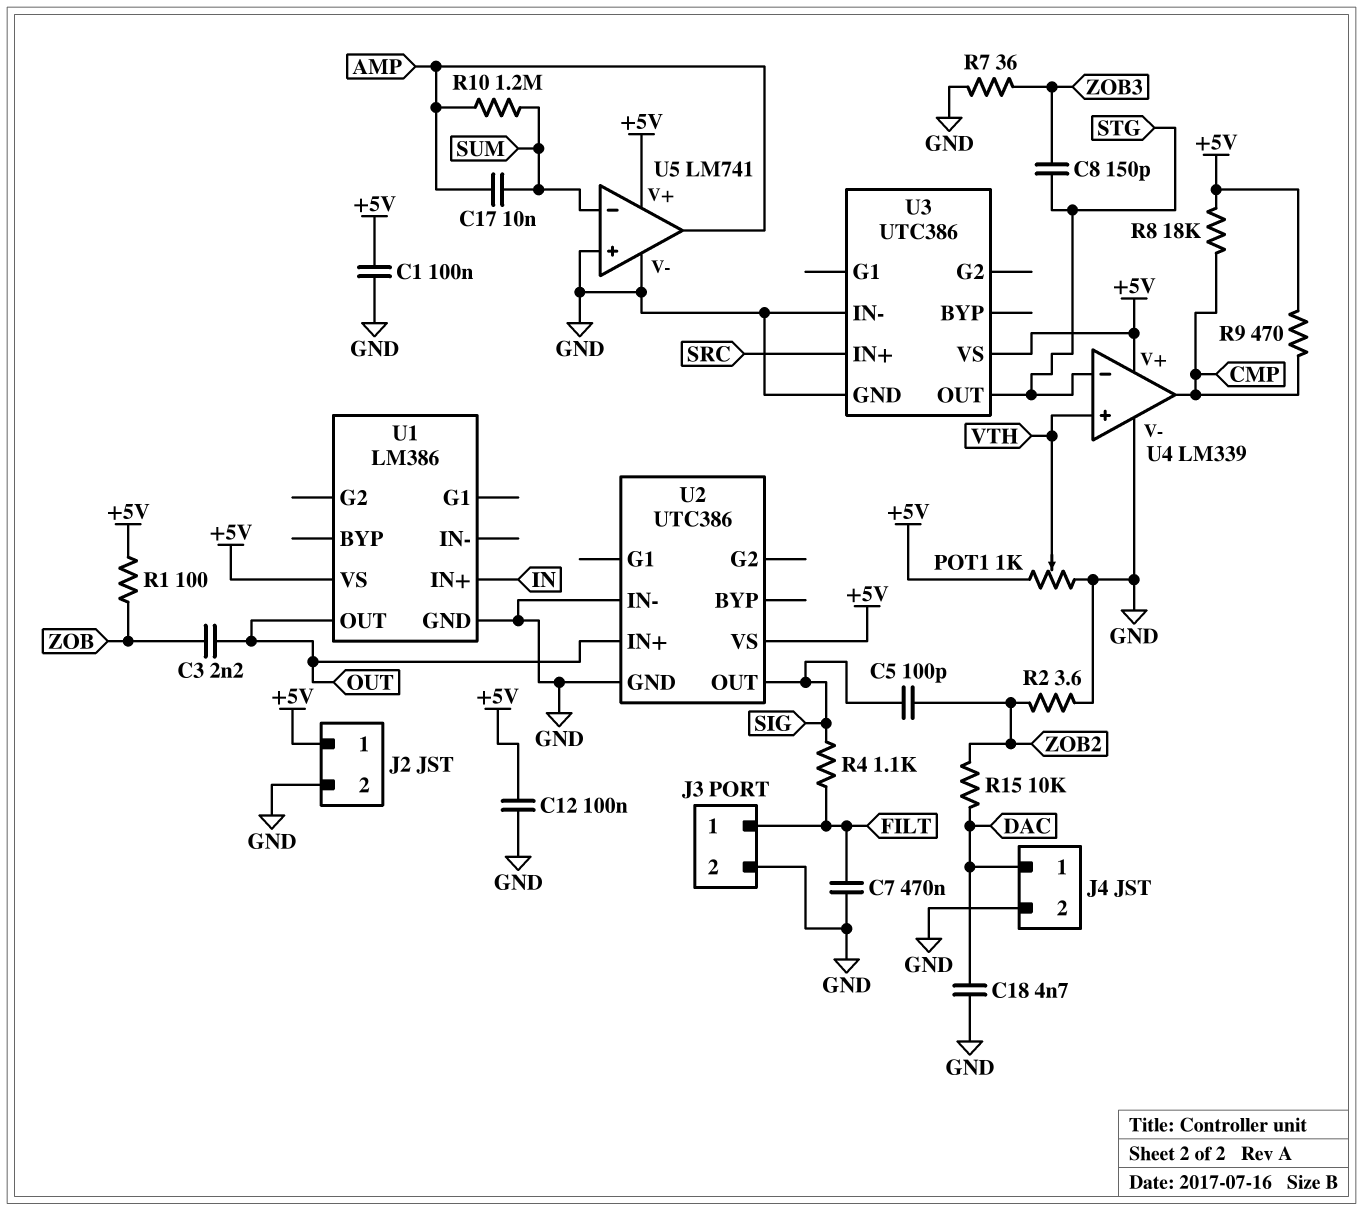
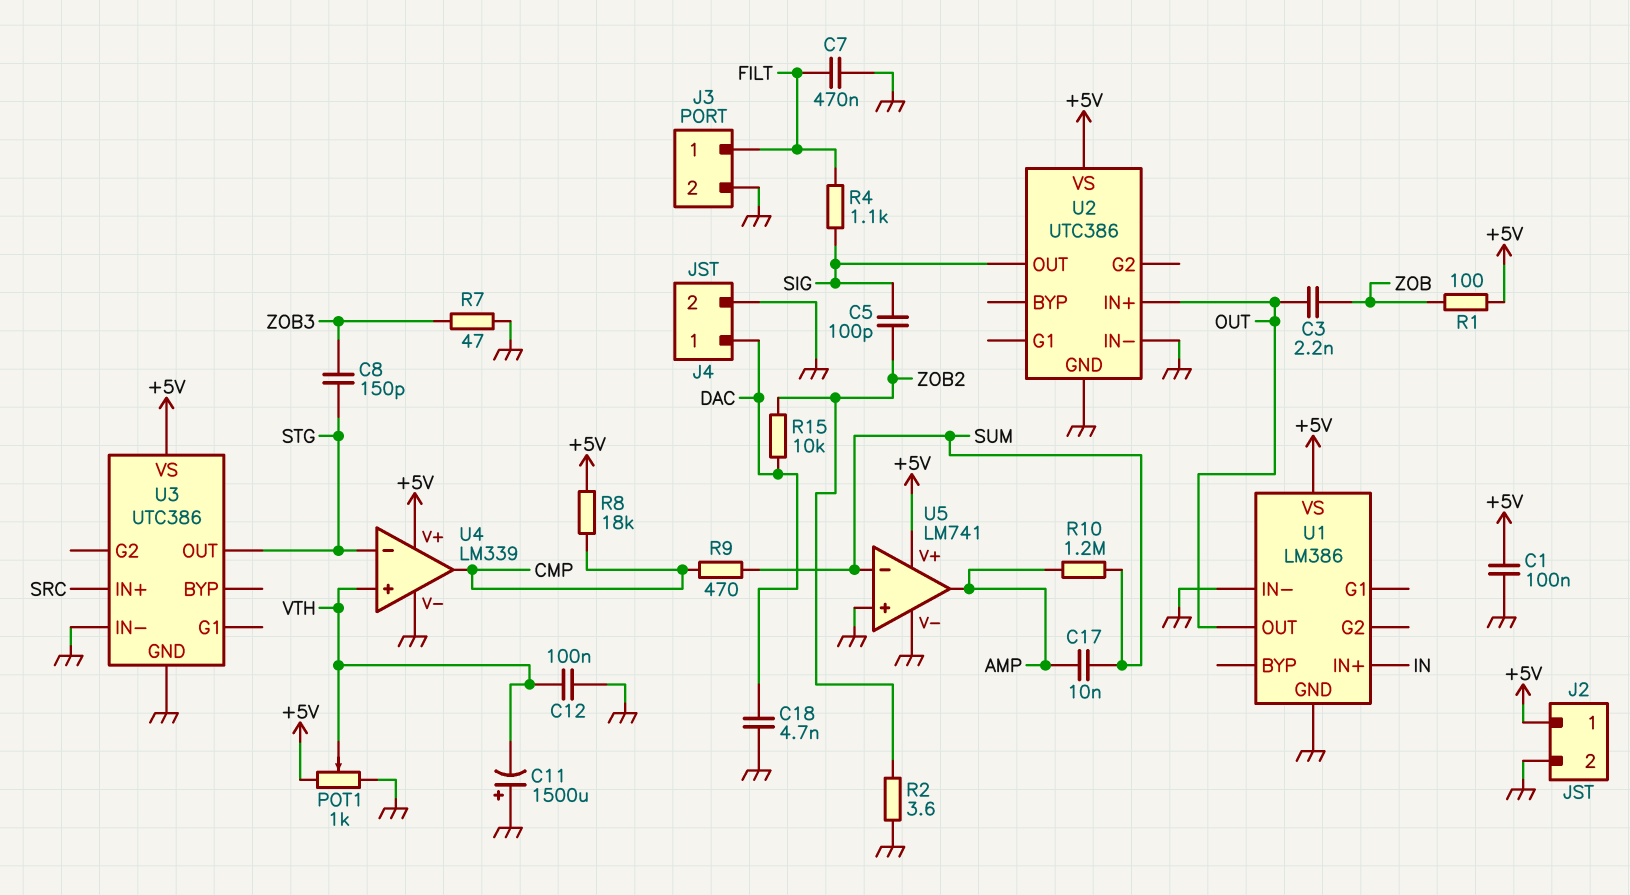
C11: none -> 1500uF (plus GND, minus VTH)
C12: 100nF (+5V, GND) -> 100nF (GND, VTH)
R7: 36 (GND, ZOB3) -> 47 (GND, ZOB3)
R9: 470 (+5V, CMP) -> 470 (CMP, SUM)
U1 pin IN-: none -> GND

